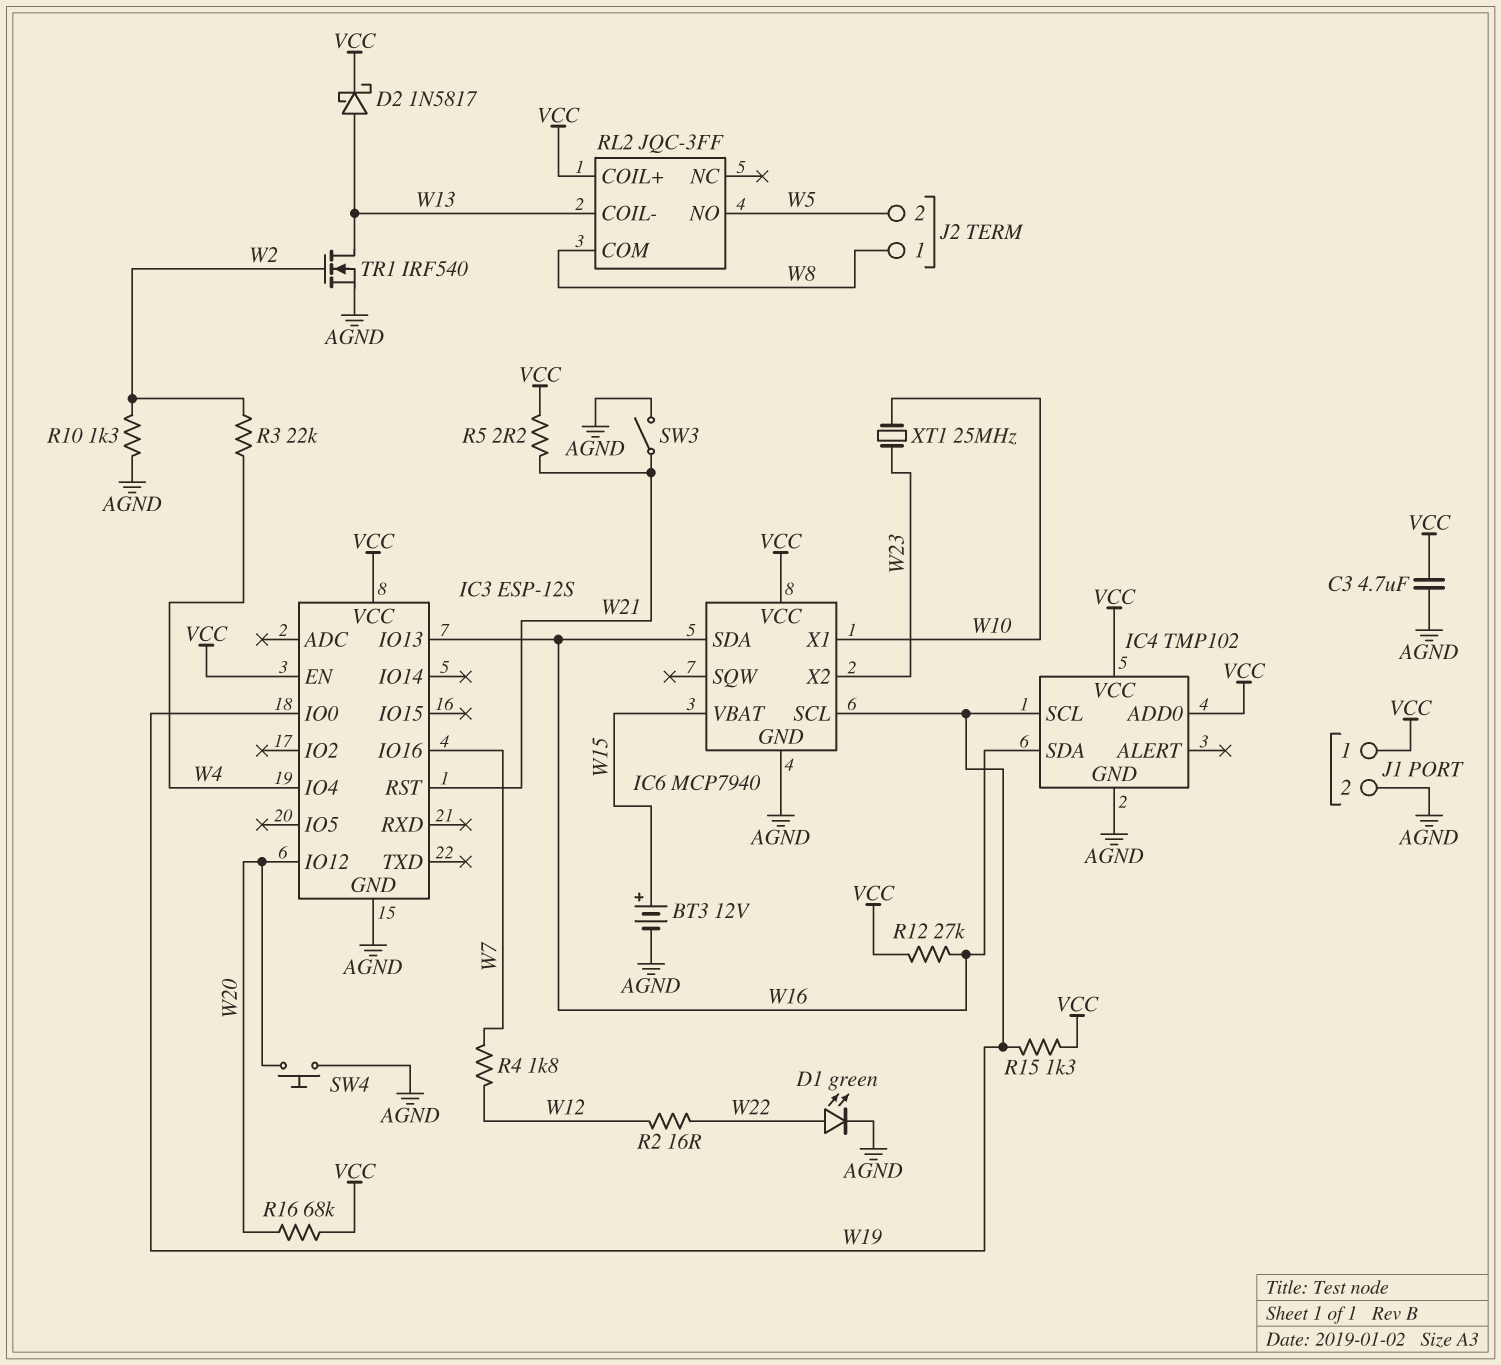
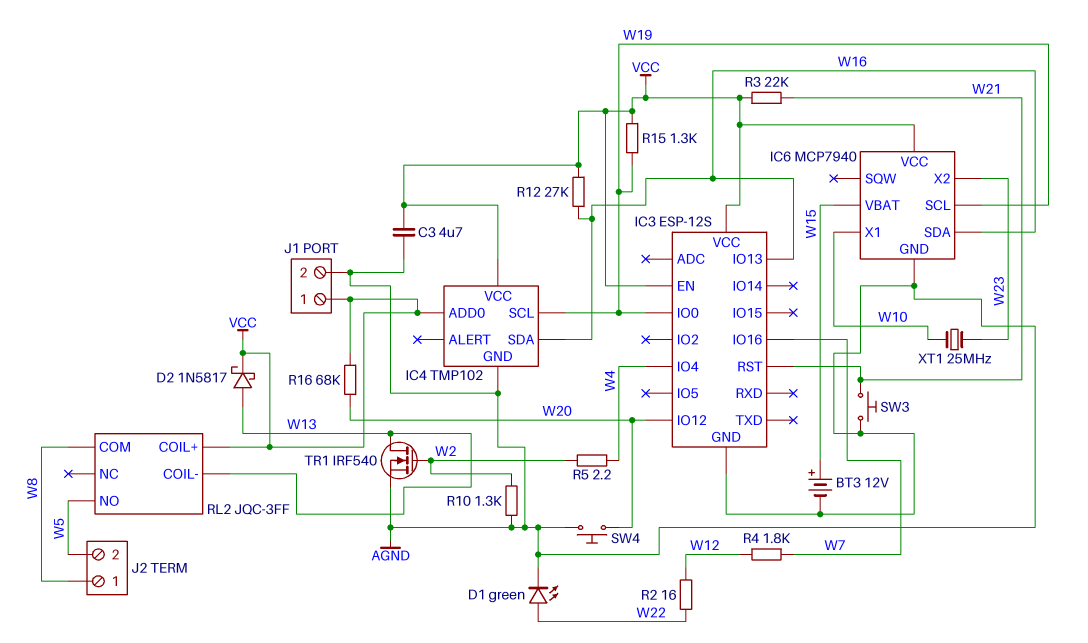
R3: 22k (W2, W4) -> 22k (VCC, W21)
R5: 2.2 (VCC, W21) -> 2.2 (W2, W4)
SW3: switch (AGND, W21) -> button (AGND, W21)

